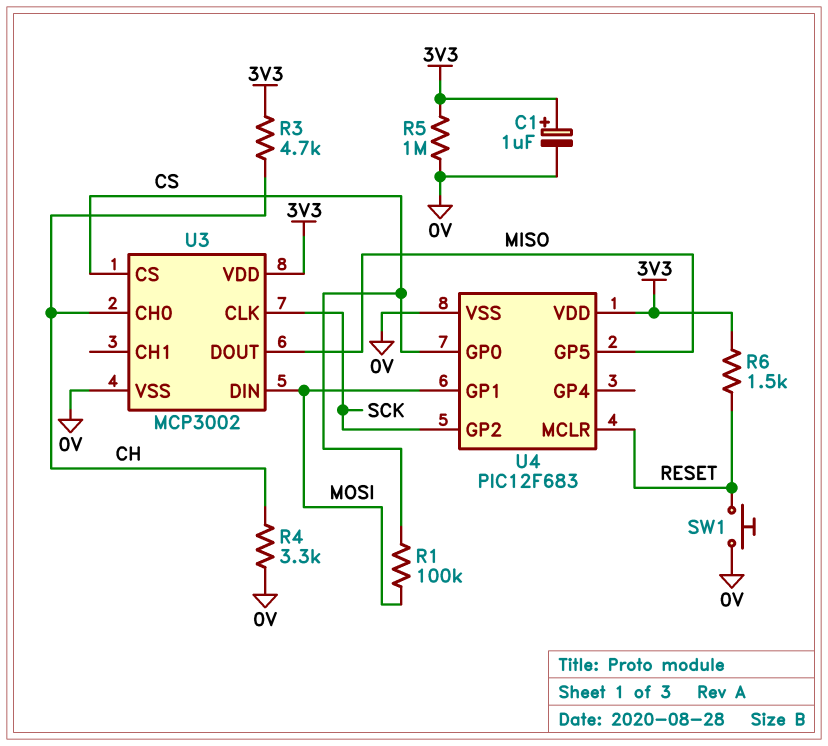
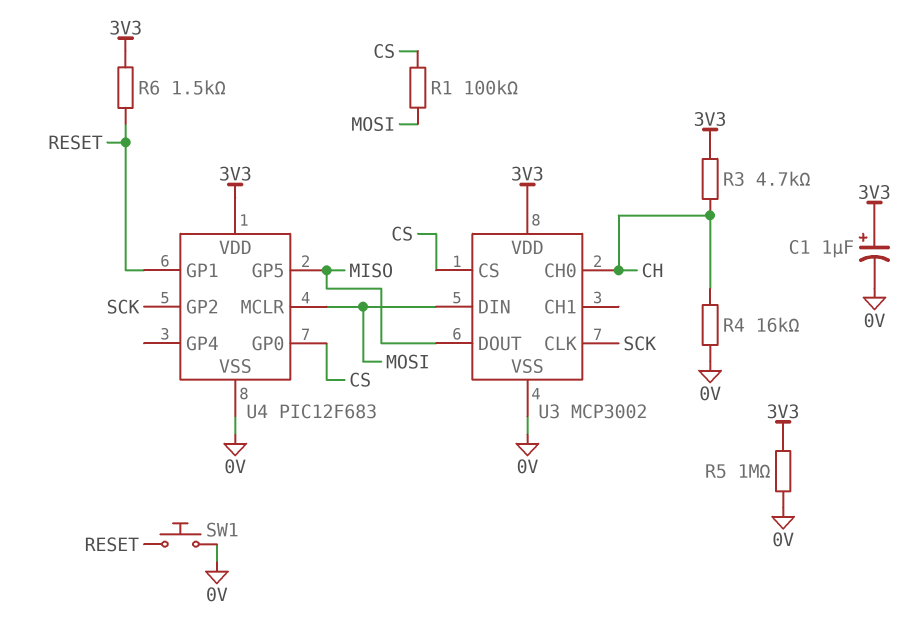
R4: 3.3k (0V, CH) -> 16k (0V, CH)
U4 pin GP1: MOSI -> RESET
U4 pin MCLR: RESET -> MOSI

